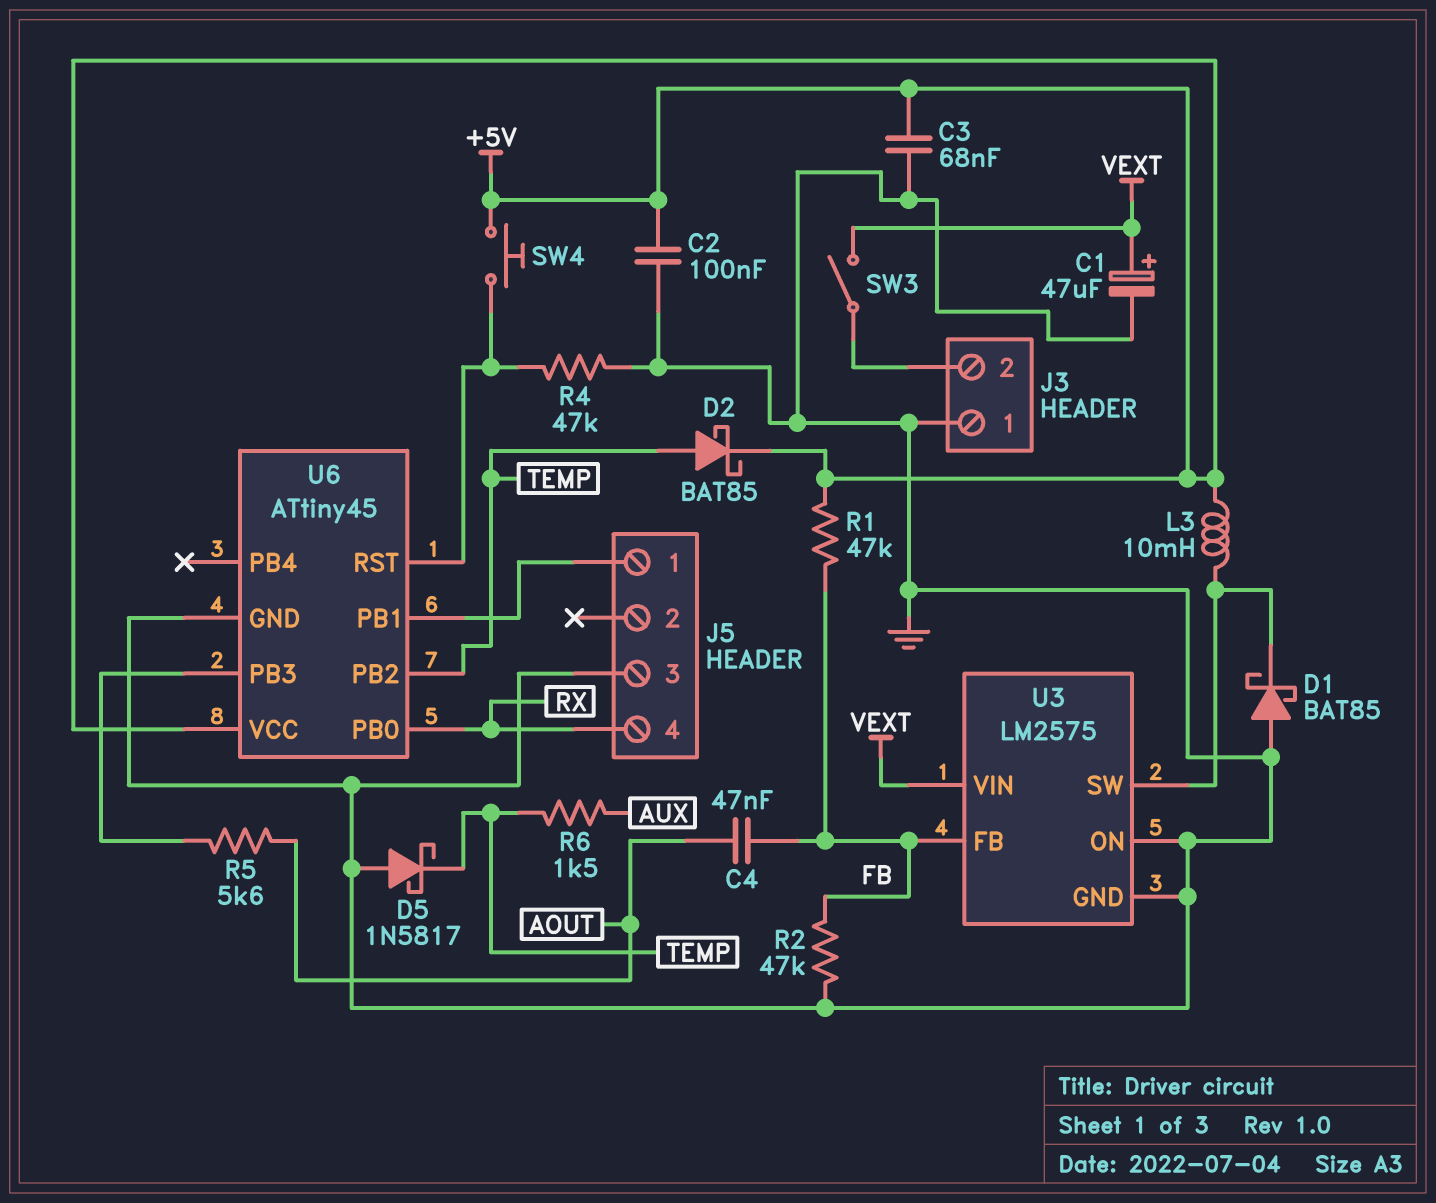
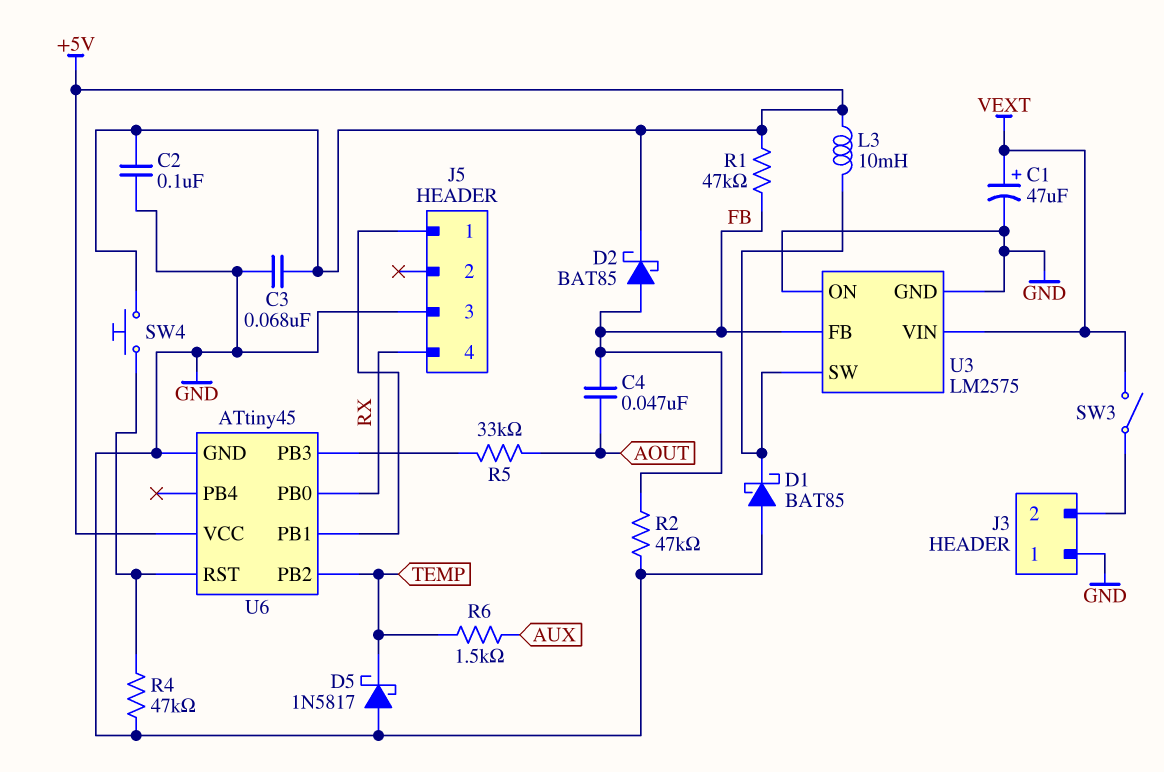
D2: schottky BAT85 (A TEMP, K +5V) -> schottky BAT85 (A FB, K +5V)
R5: 5.6k (AOUT, U6/PB3) -> 33k (AOUT, U6/PB3)

